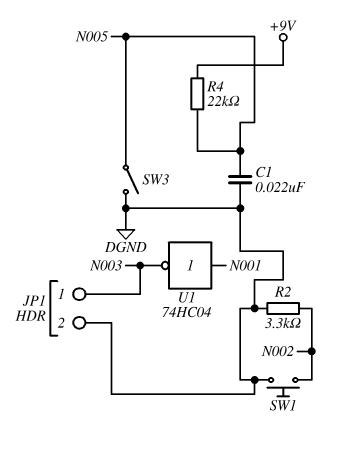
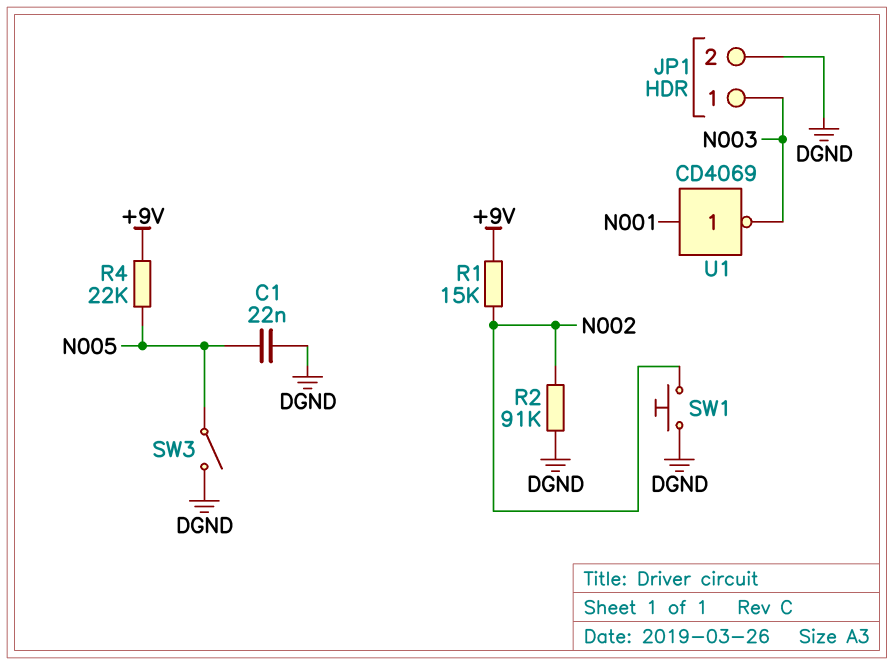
R1: none -> 15k (+9V, N002)
R2: 3.3k (DGND, N002) -> 91k (DGND, N002)
U1: NOT 74HC04 (in N001, out N003) -> NOT CD4069 (in N001, out N003)

